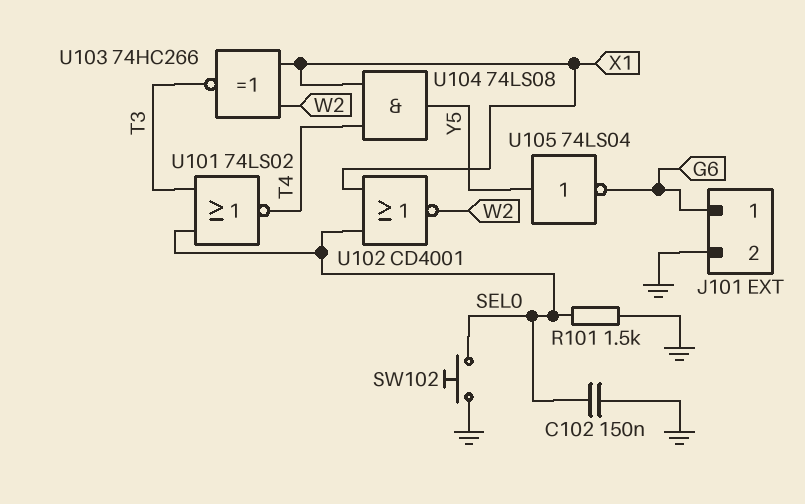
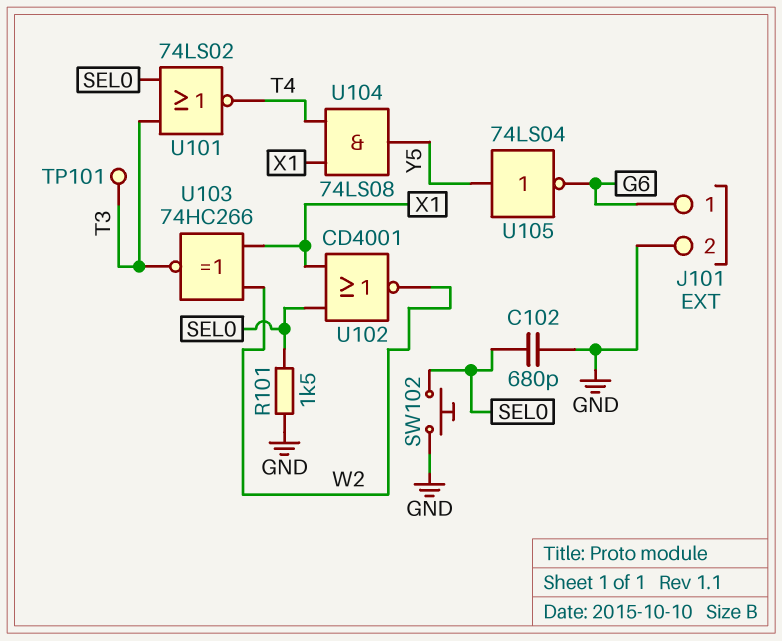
C102: 150nF (GND, SEL0) -> 680pF (GND, SEL0)
TP101: none -> test point (T3)

